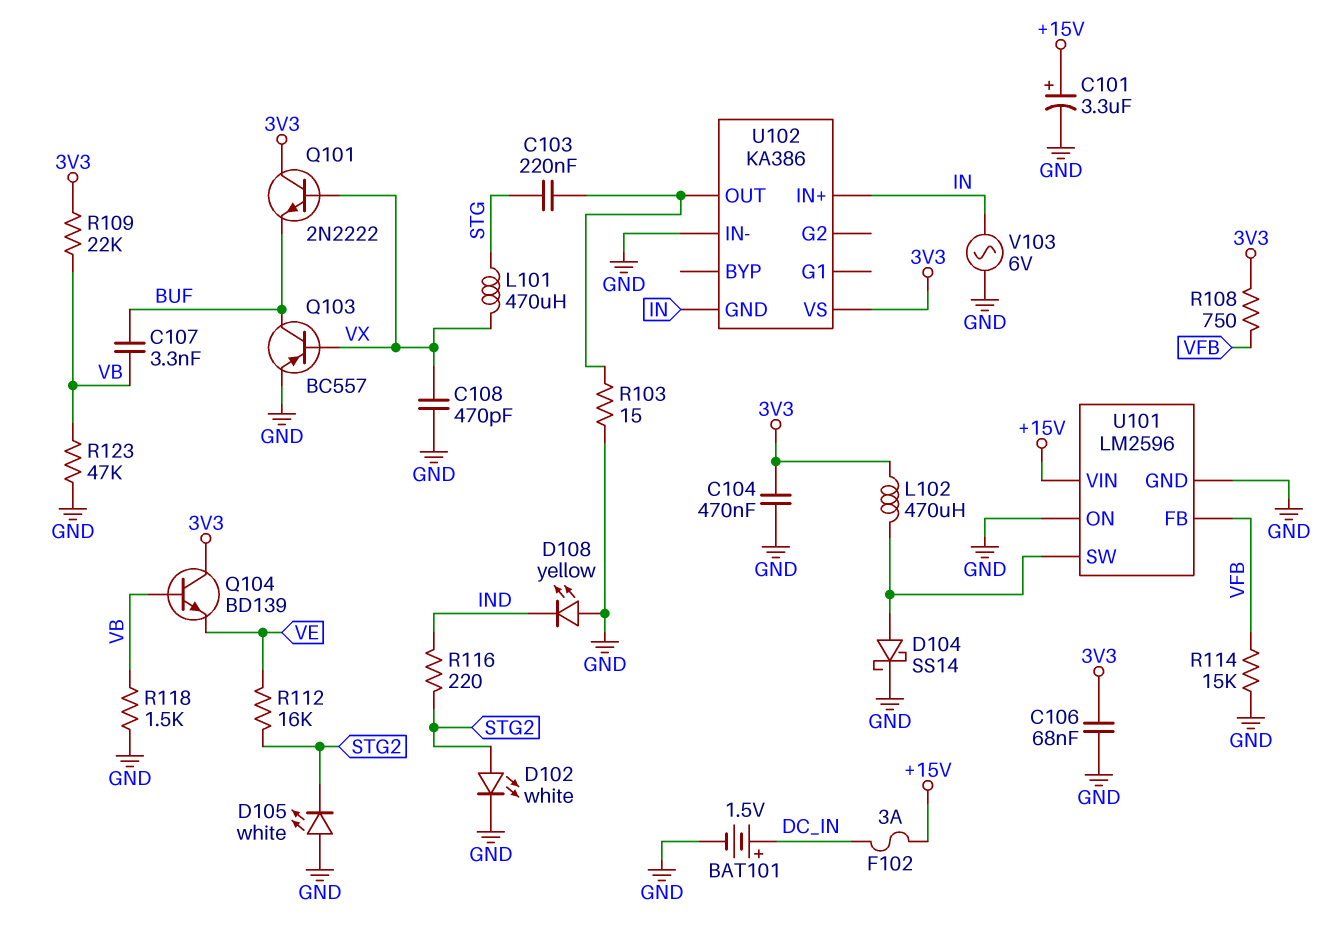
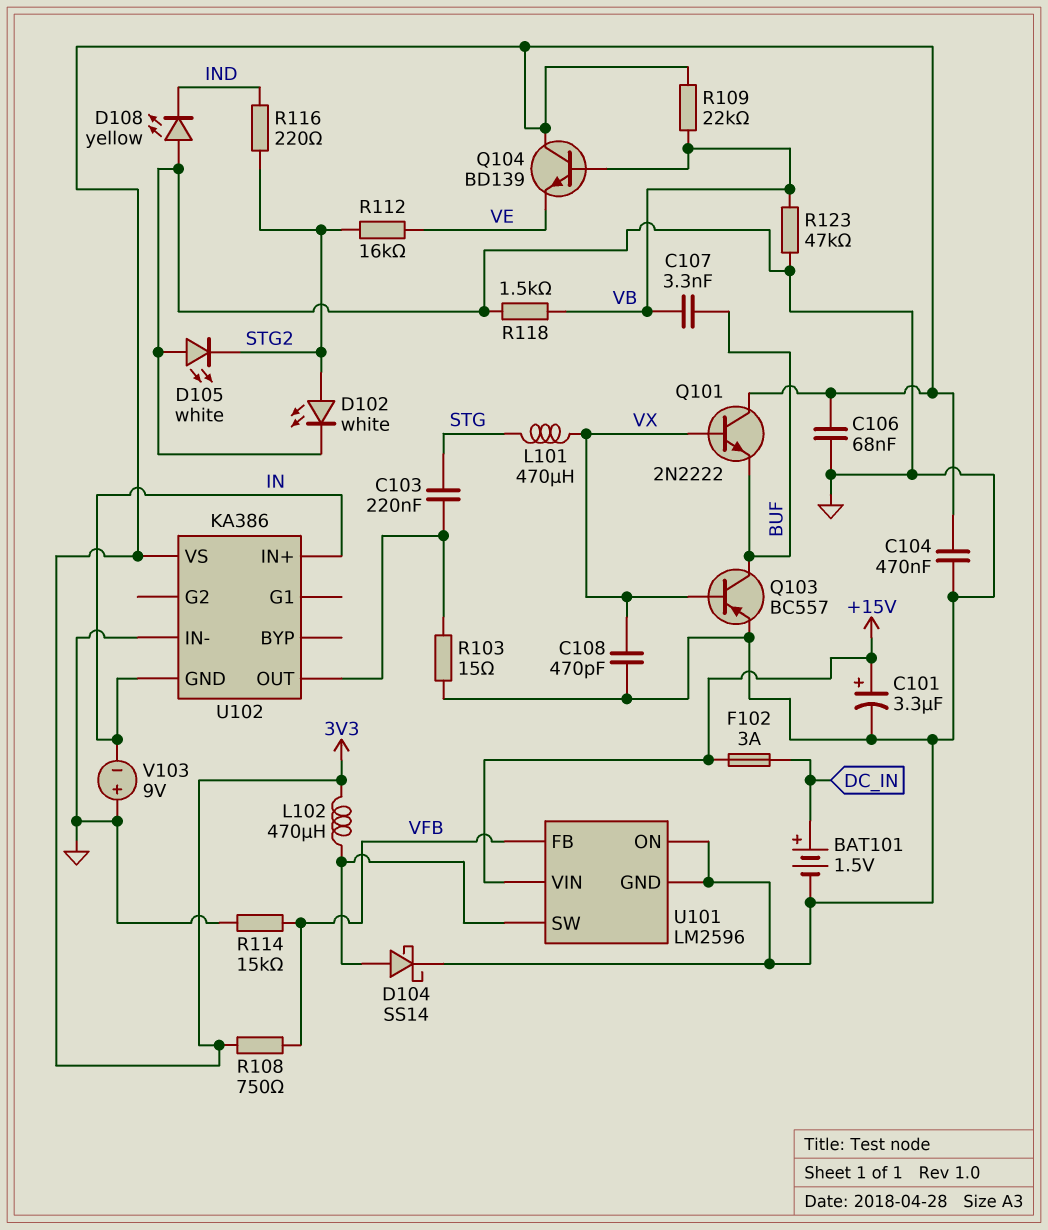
V103: AC 6V (GND, IN) -> 9V (plus GND, minus IN)

